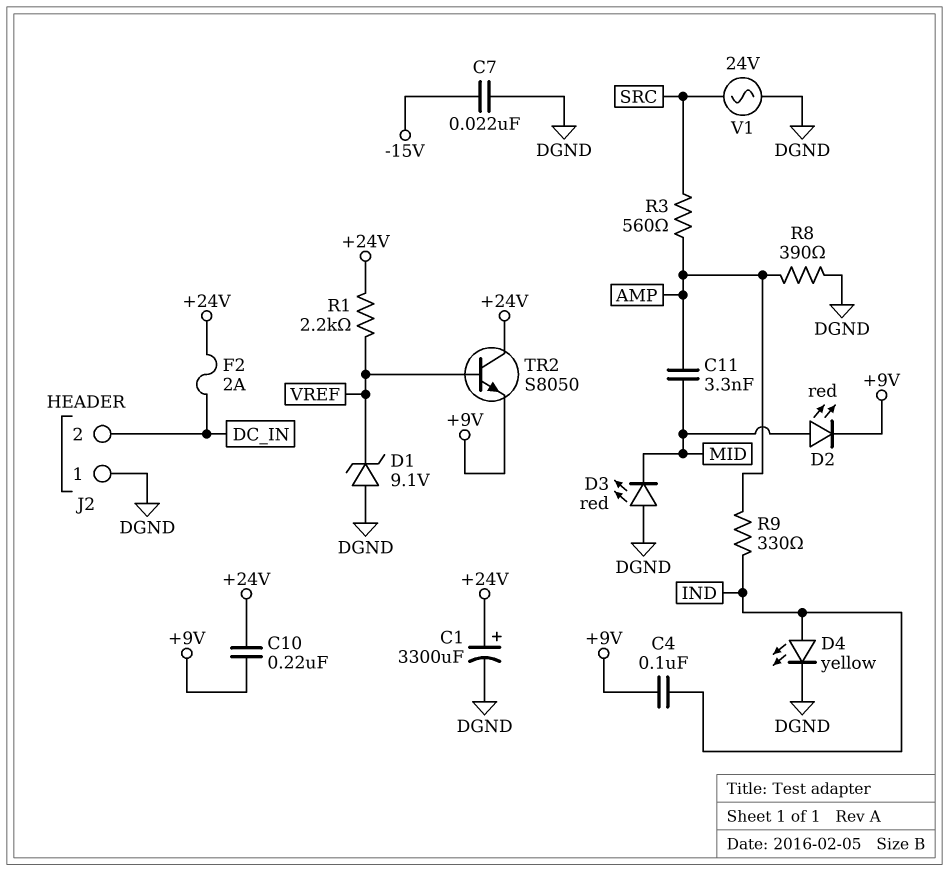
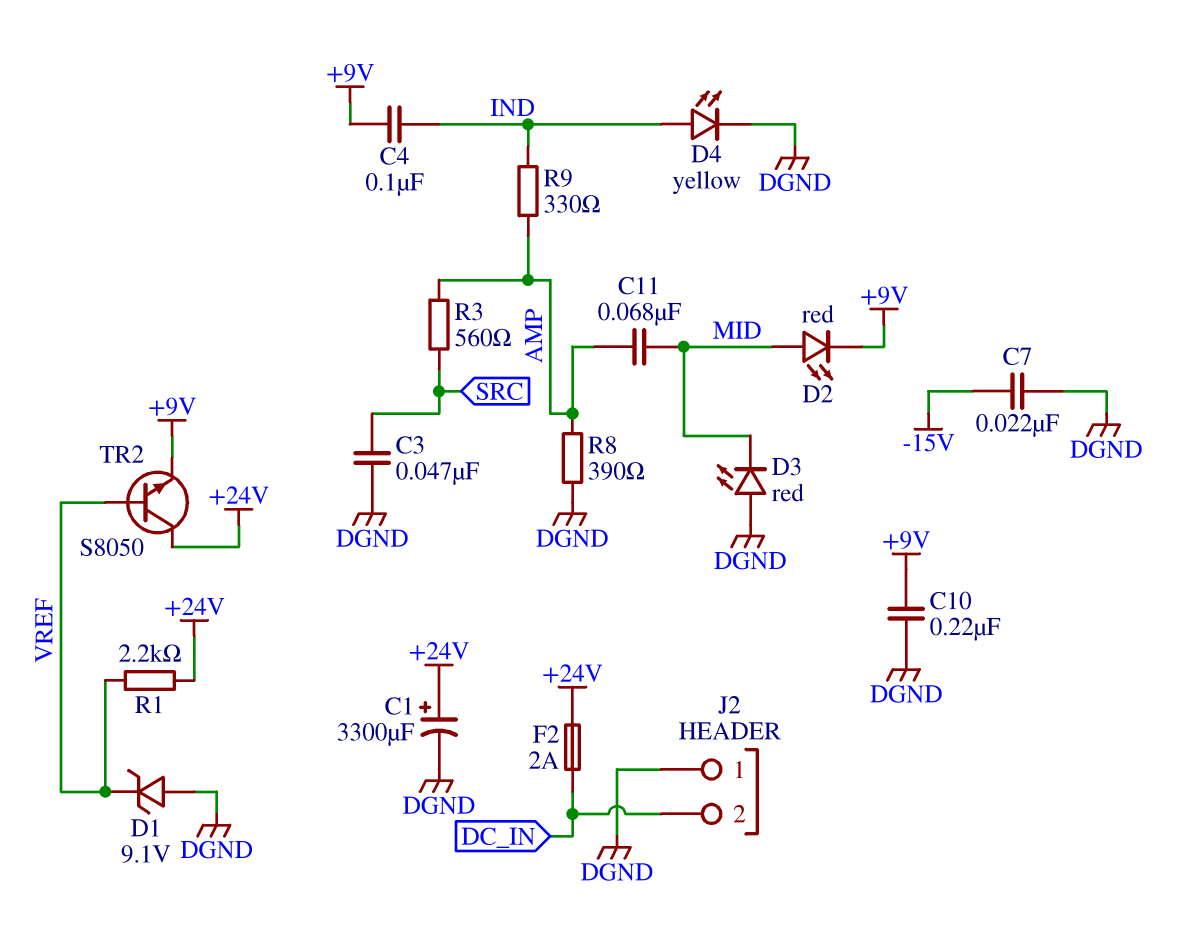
C3: none -> 47nF (DGND, SRC)
C10: 220nF (+9V, +24V) -> 220nF (+9V, DGND)
C11: 3.3nF (AMP, MID) -> 68nF (AMP, MID)
V1: AC 24V (DGND, SRC) -> none

